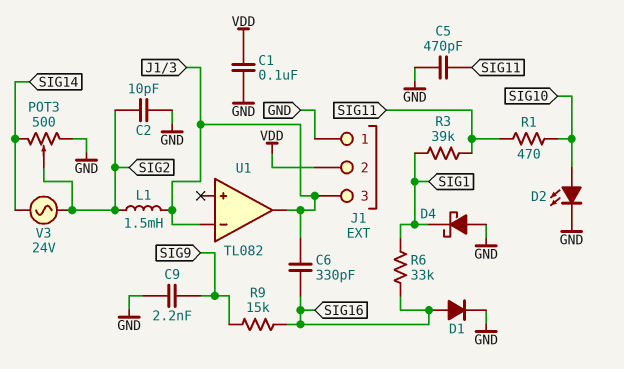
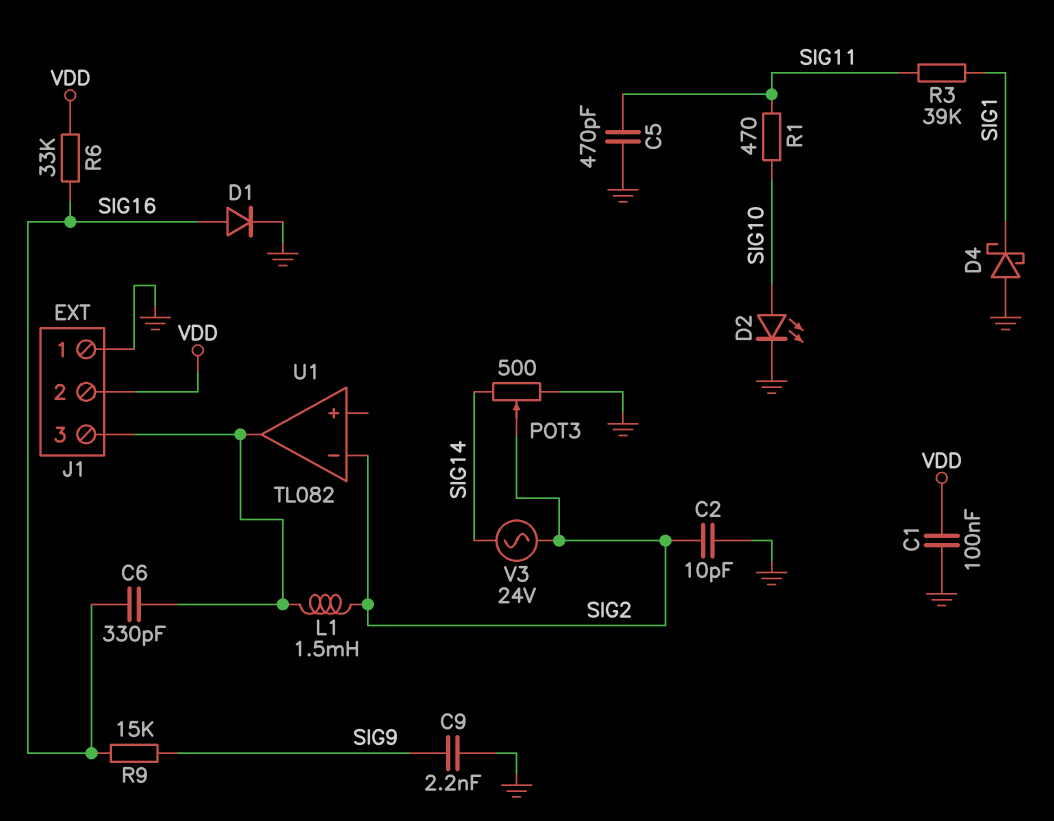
R6: 33k (SIG1, SIG16) -> 33k (SIG16, VDD)
U1 pin in-: J1/3 -> SIG2

